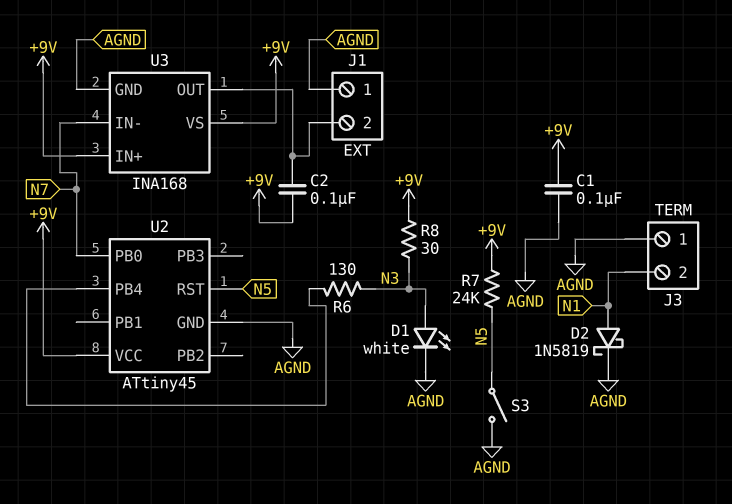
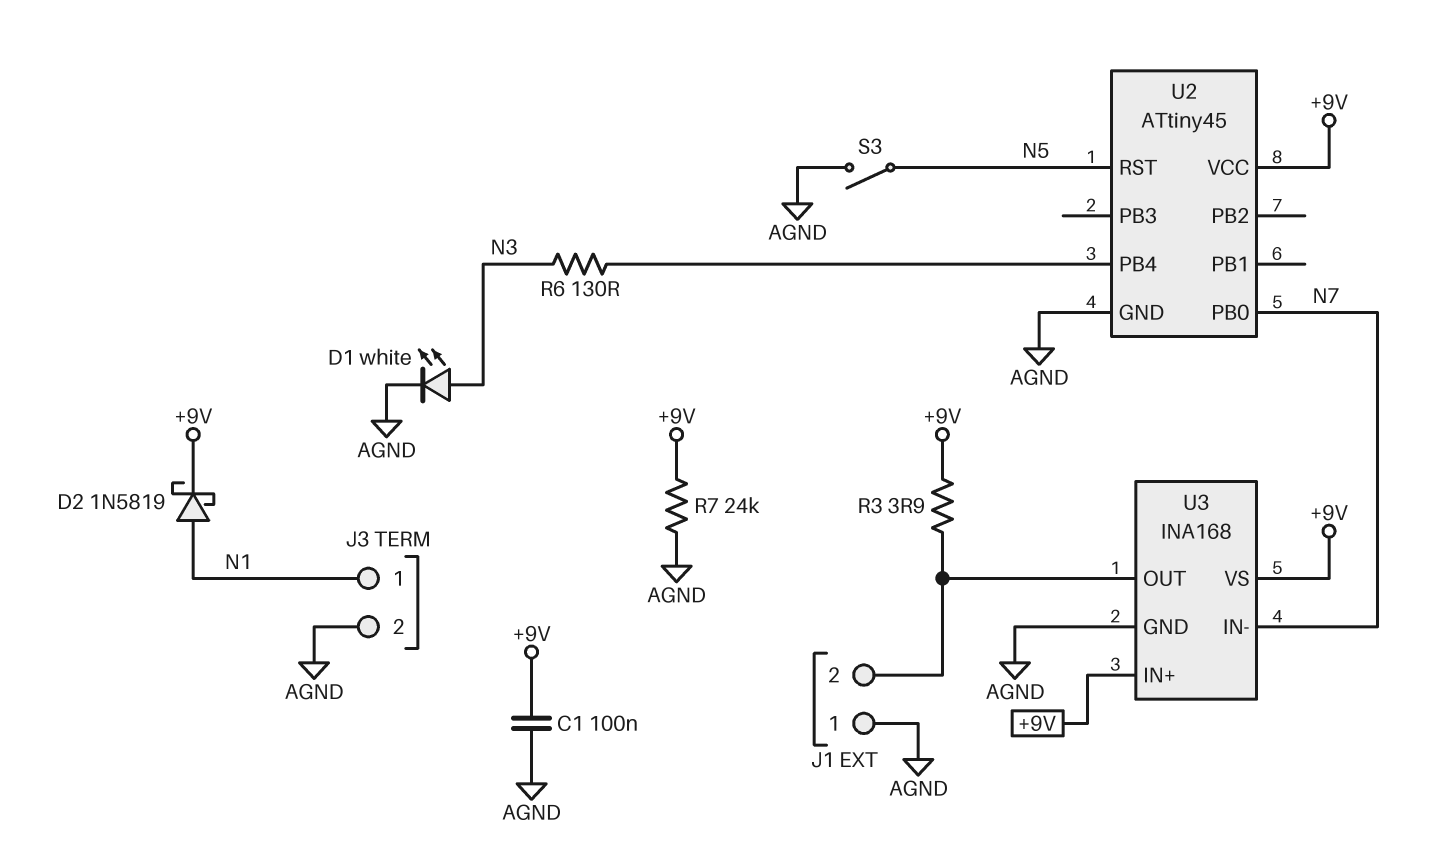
C2: 100nF (+9V, J1/2) -> none
D2: schottky 1N5819 (A N1, K AGND) -> schottky 1N5819 (A N1, K +9V)
J3 pin 1: AGND -> N1
J3 pin 2: N1 -> AGND
R3: none -> 3.9 (+9V, J1/2)
R7: 24k (+9V, N5) -> 24k (+9V, AGND)
R8: 30 (+9V, N3) -> none

